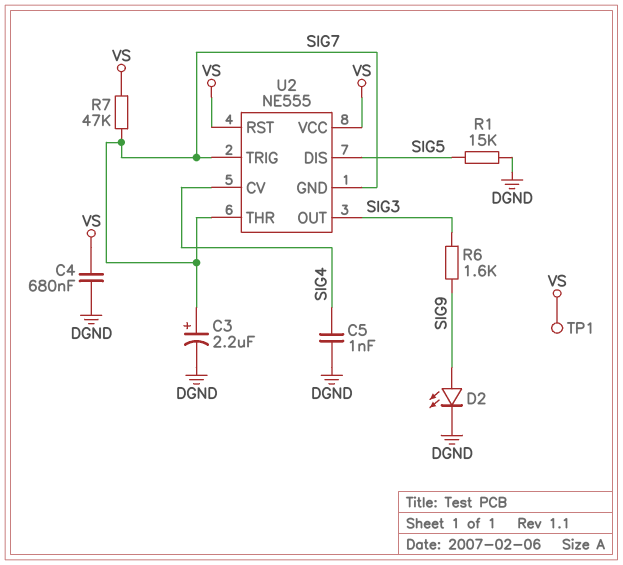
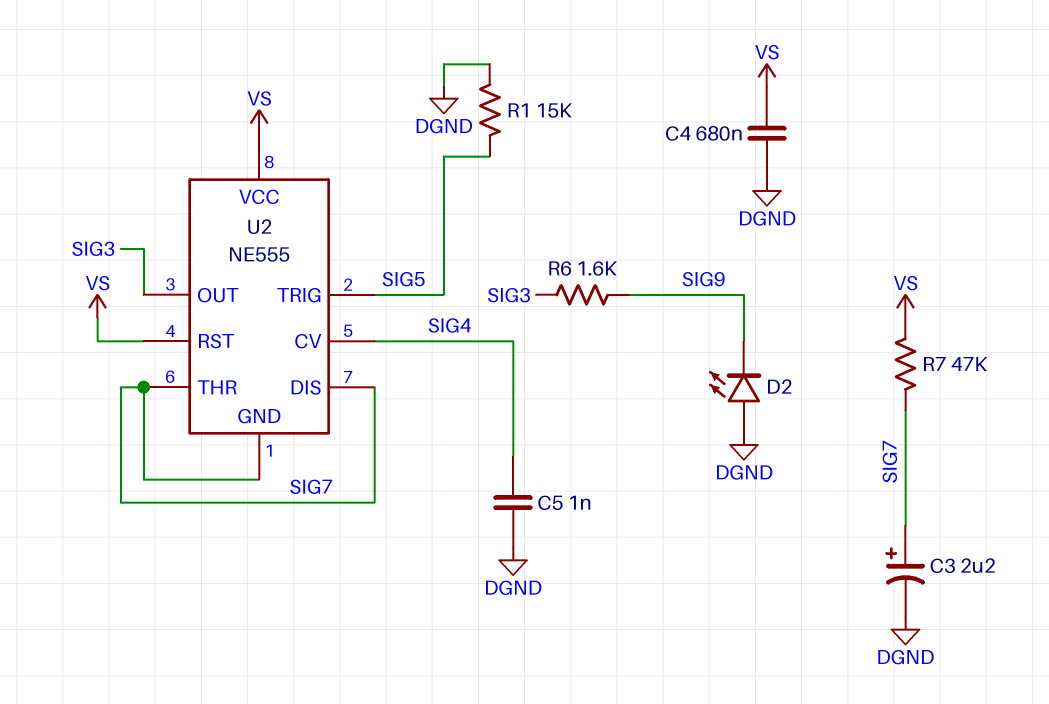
D2: LED (A SIG9, K DGND) -> LED (A DGND, K SIG9)
TP1: test point (VS) -> none
U2 pin DIS: SIG5 -> SIG7
U2 pin TRIG: SIG7 -> SIG5

